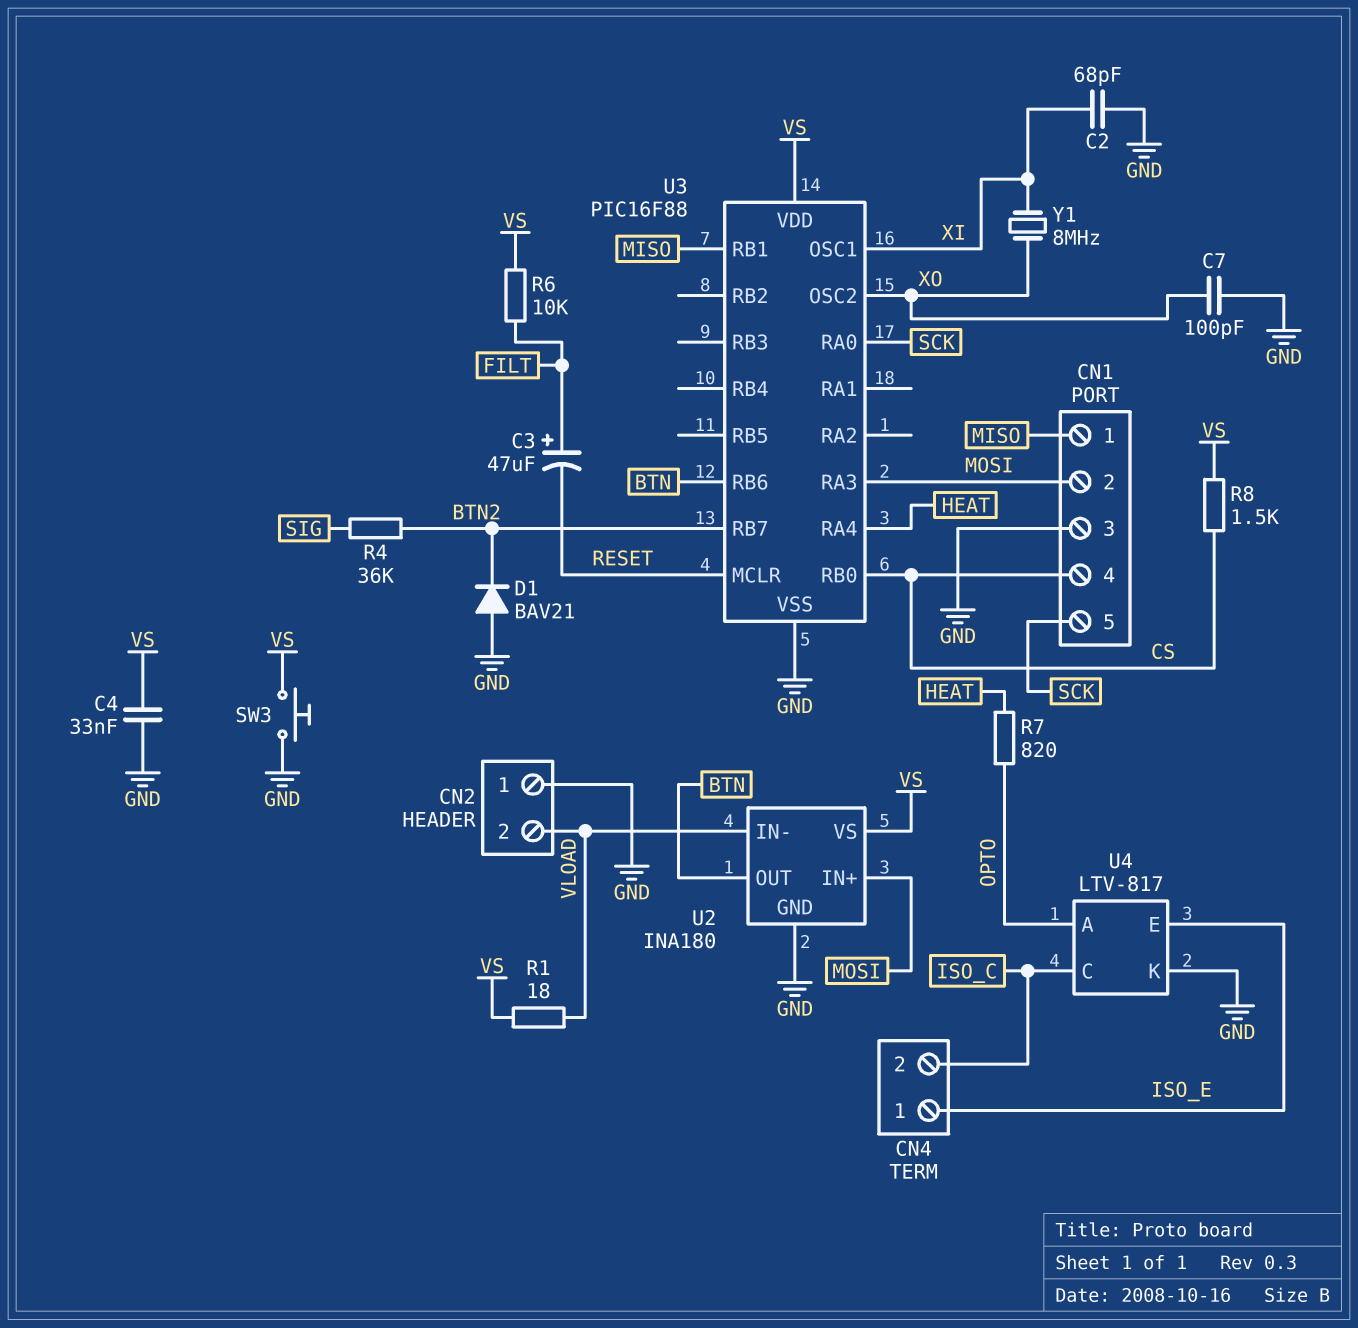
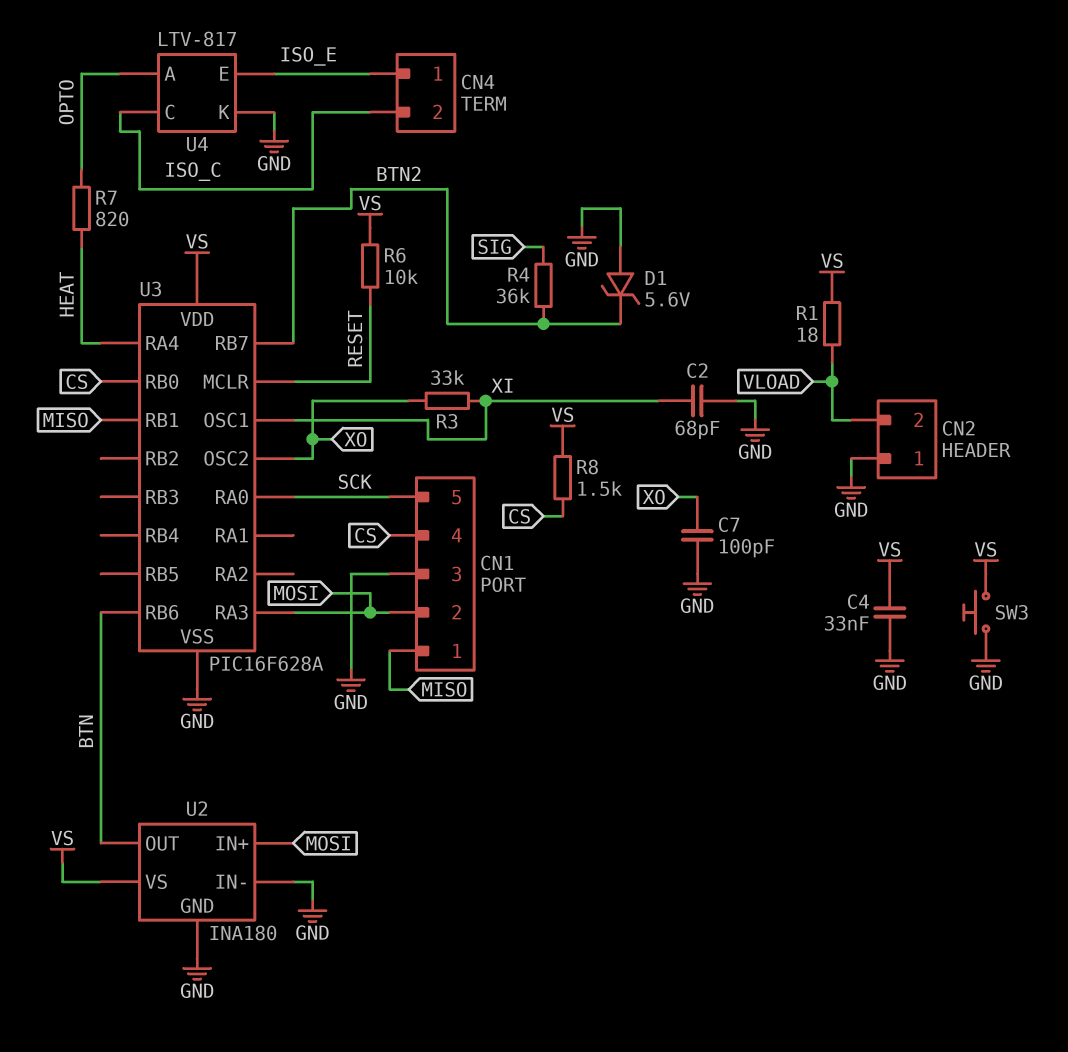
C3: 47uF (plus FILT, minus RESET) -> none
D1: diode BAV21 (A GND, K BTN2) -> zener 5.6V (A GND, K BTN2)
R3: none -> 33k (XI, XO)
R6: 10k (FILT, VS) -> 10k (RESET, VS)
U2 pin IN-: VLOAD -> GND
U3: PIC16F88 -> PIC16F628A
Y1: 8MHz (XI, XO) -> none

